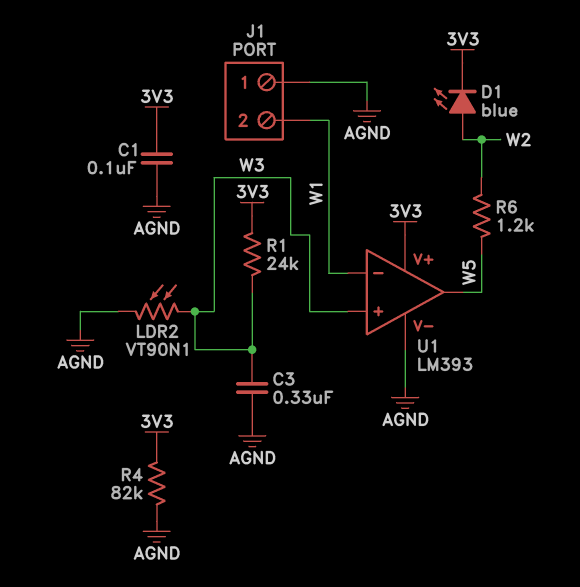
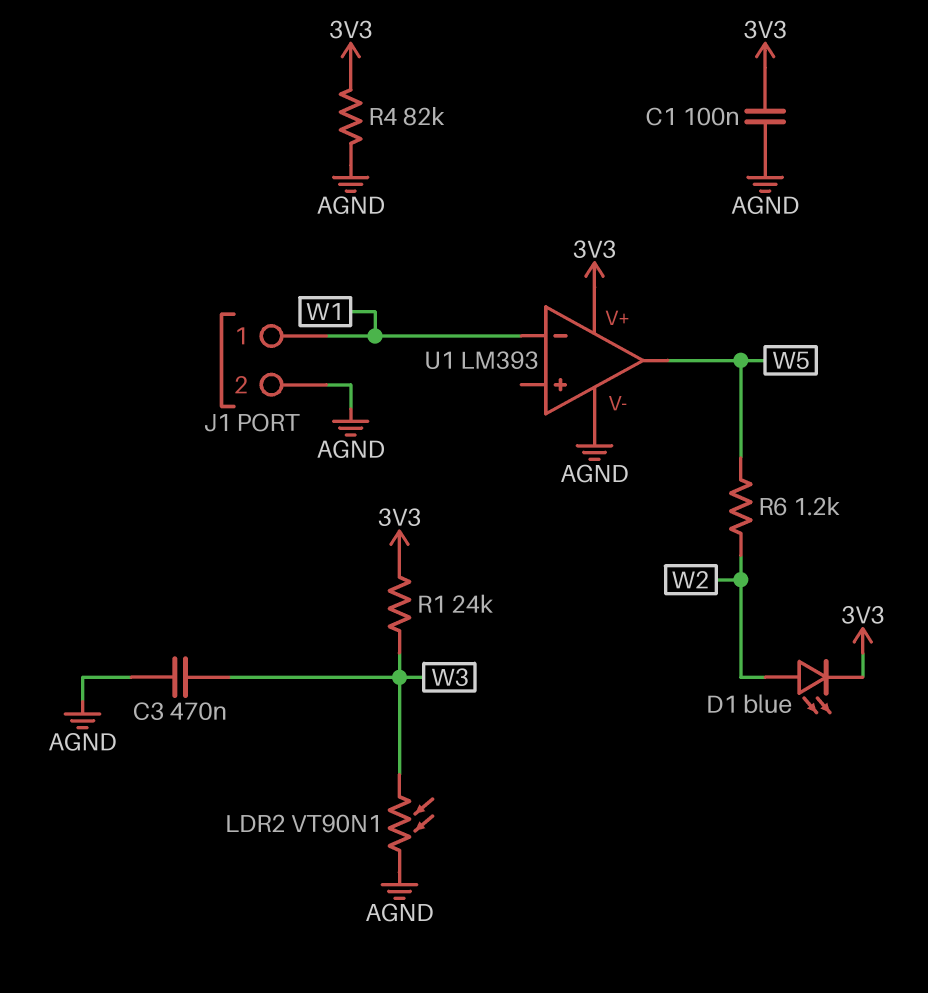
C3: 330nF (AGND, W3) -> 470nF (AGND, W3)
J1 pin 1: AGND -> W1
J1 pin 2: W1 -> AGND
U1 pin in+: W3 -> none

